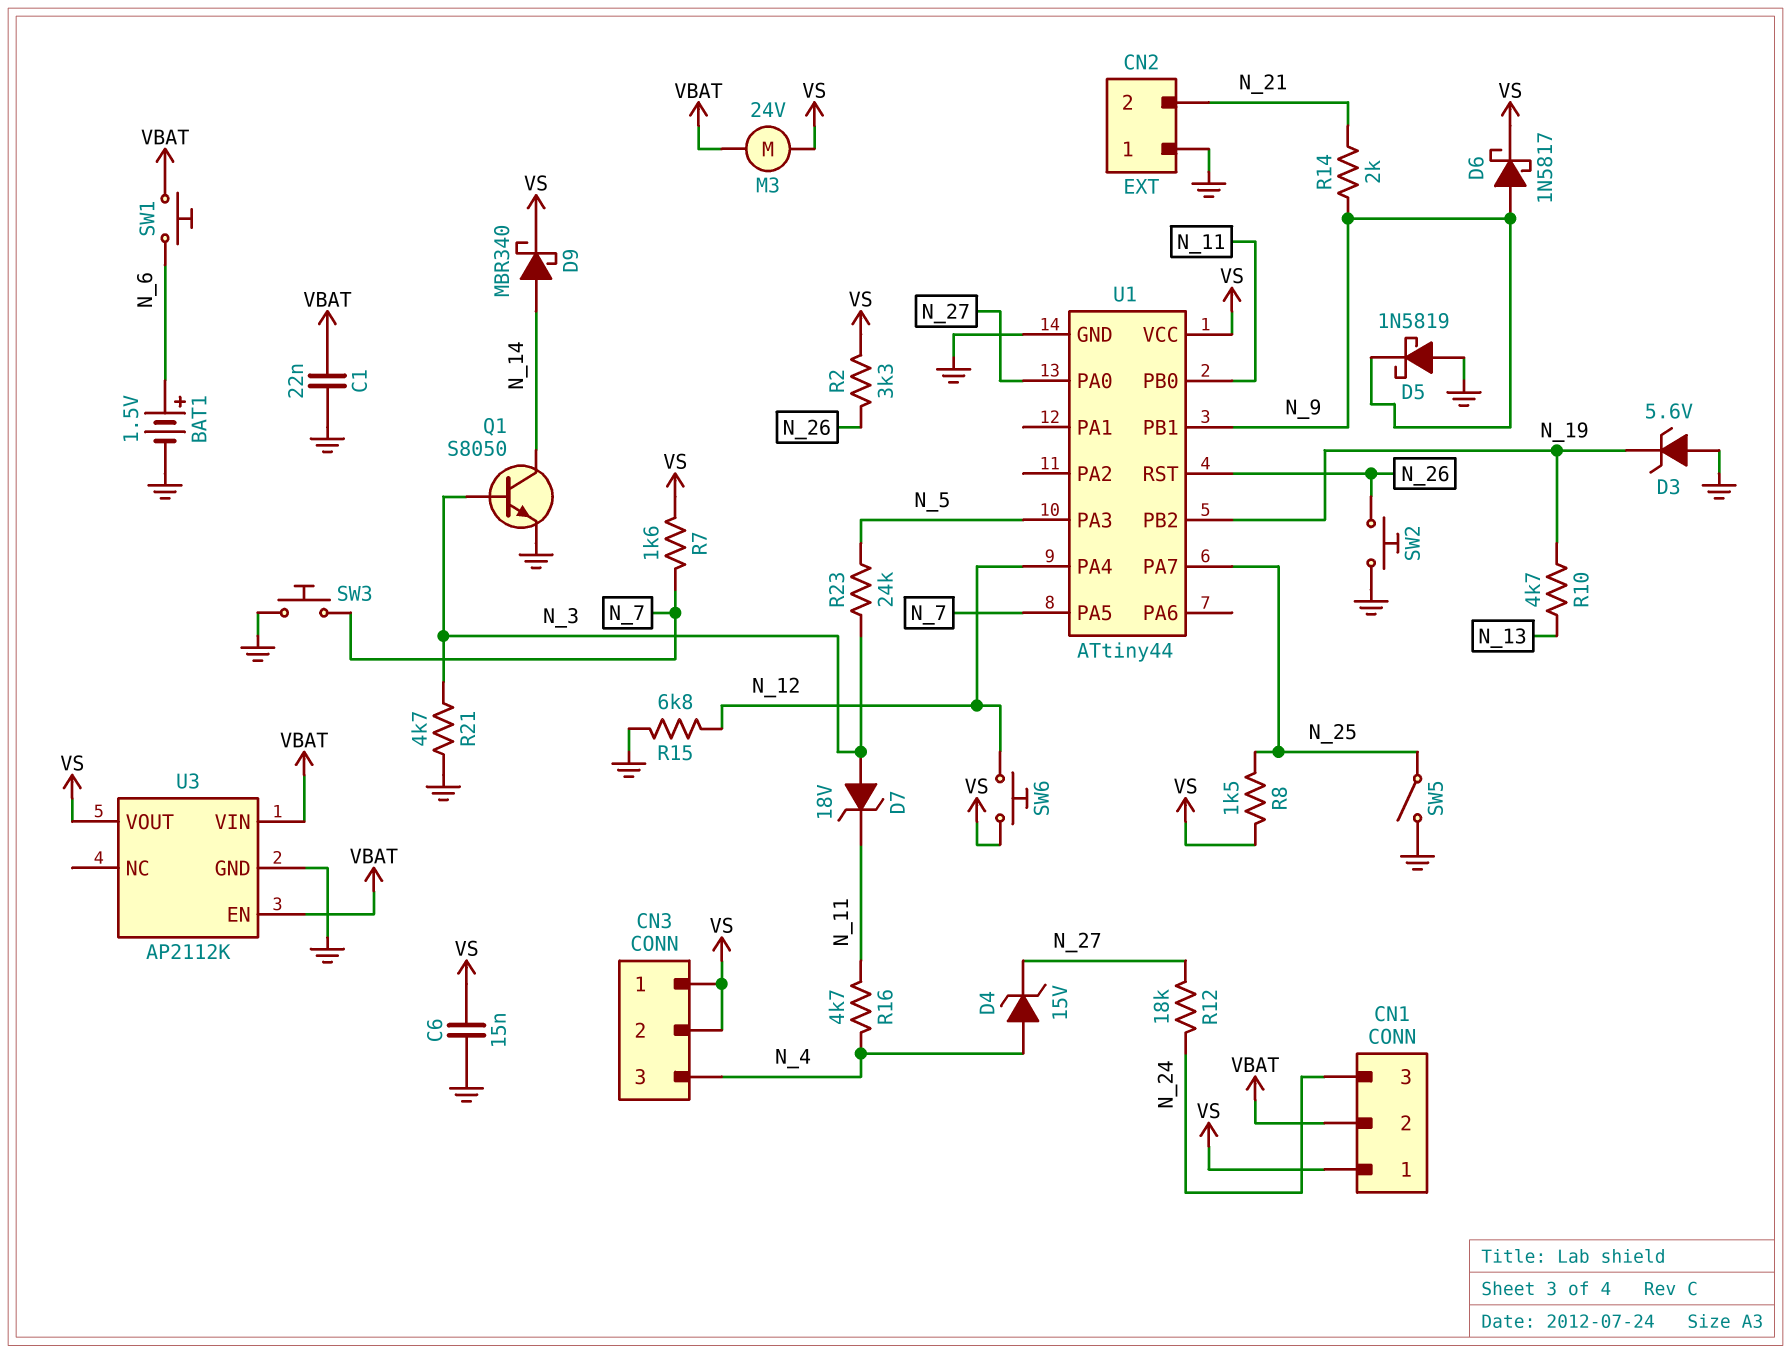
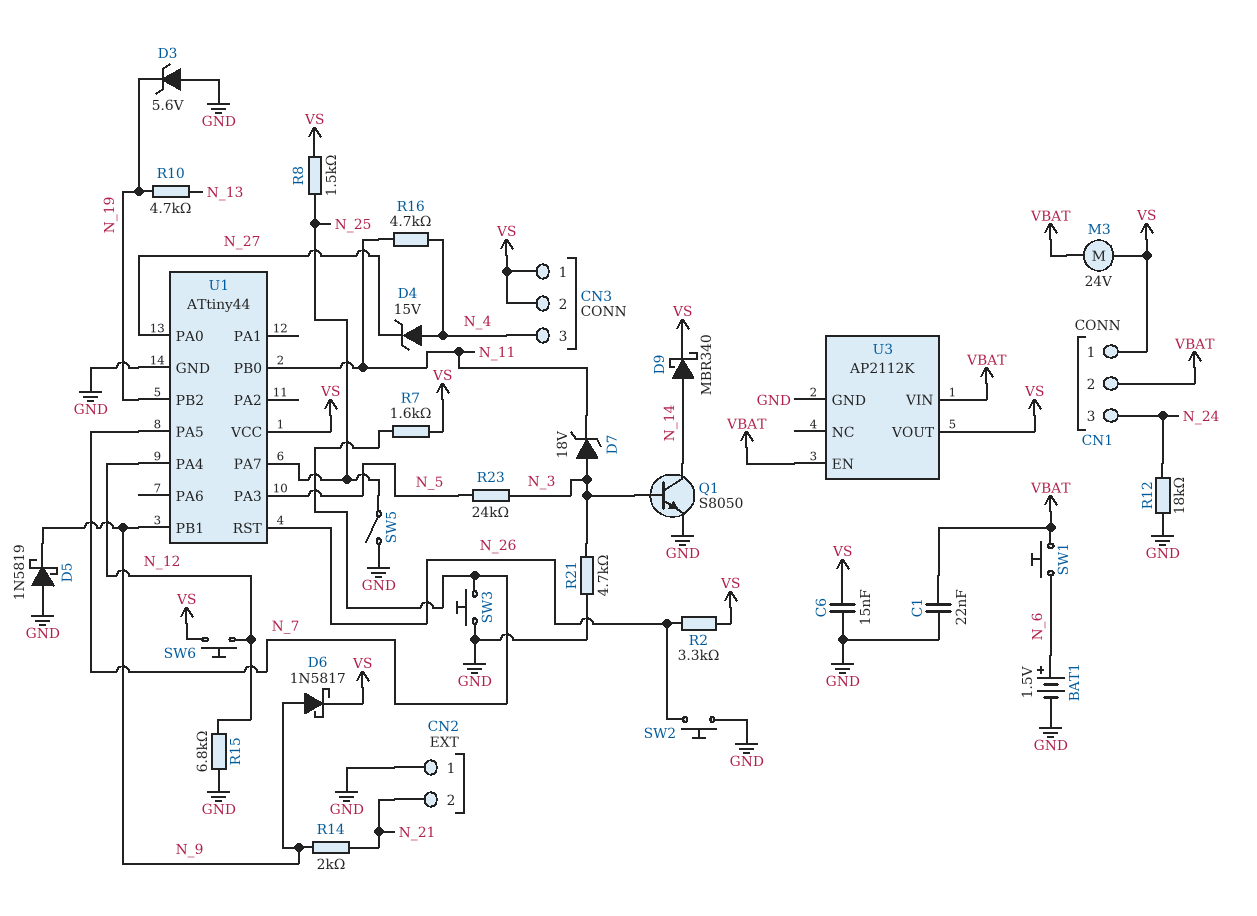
R12: 18k (N_24, N_27) -> 18k (GND, N_24)

